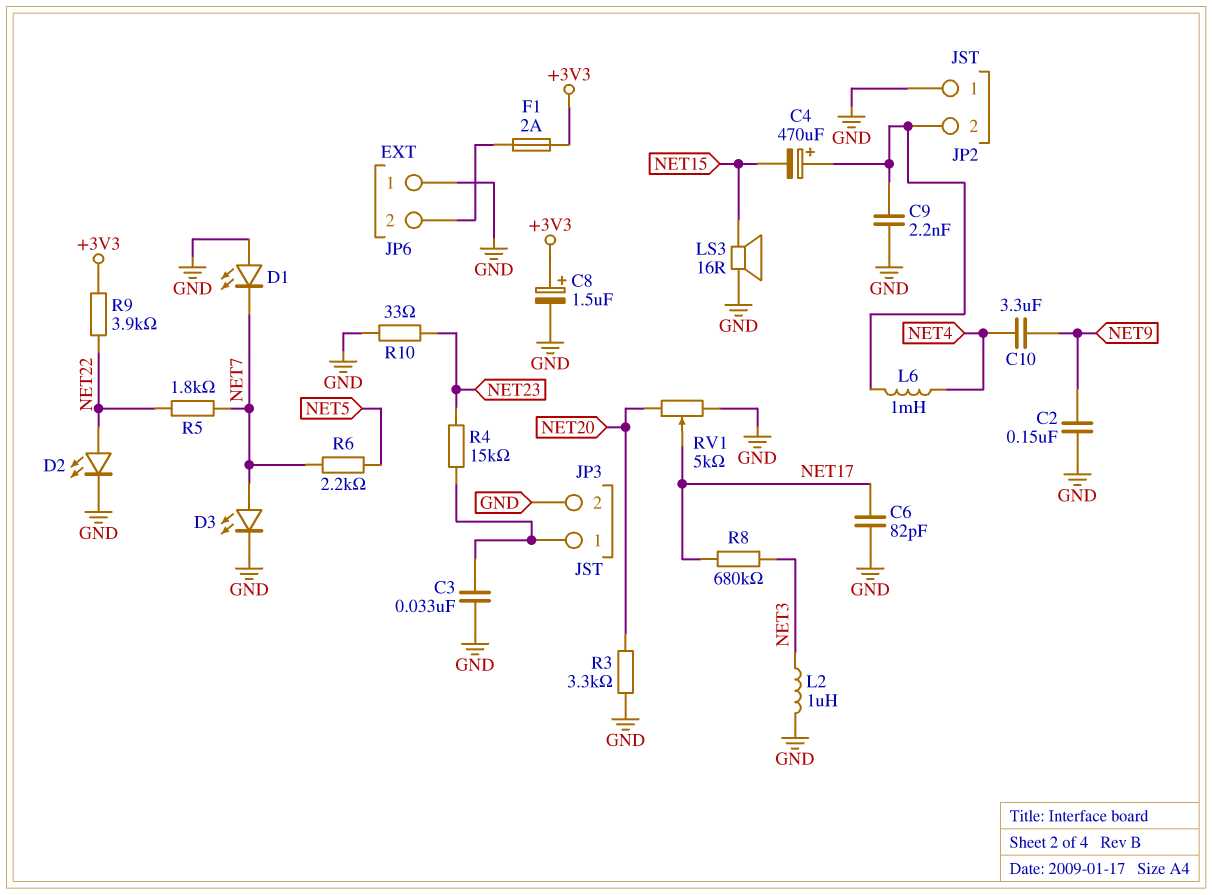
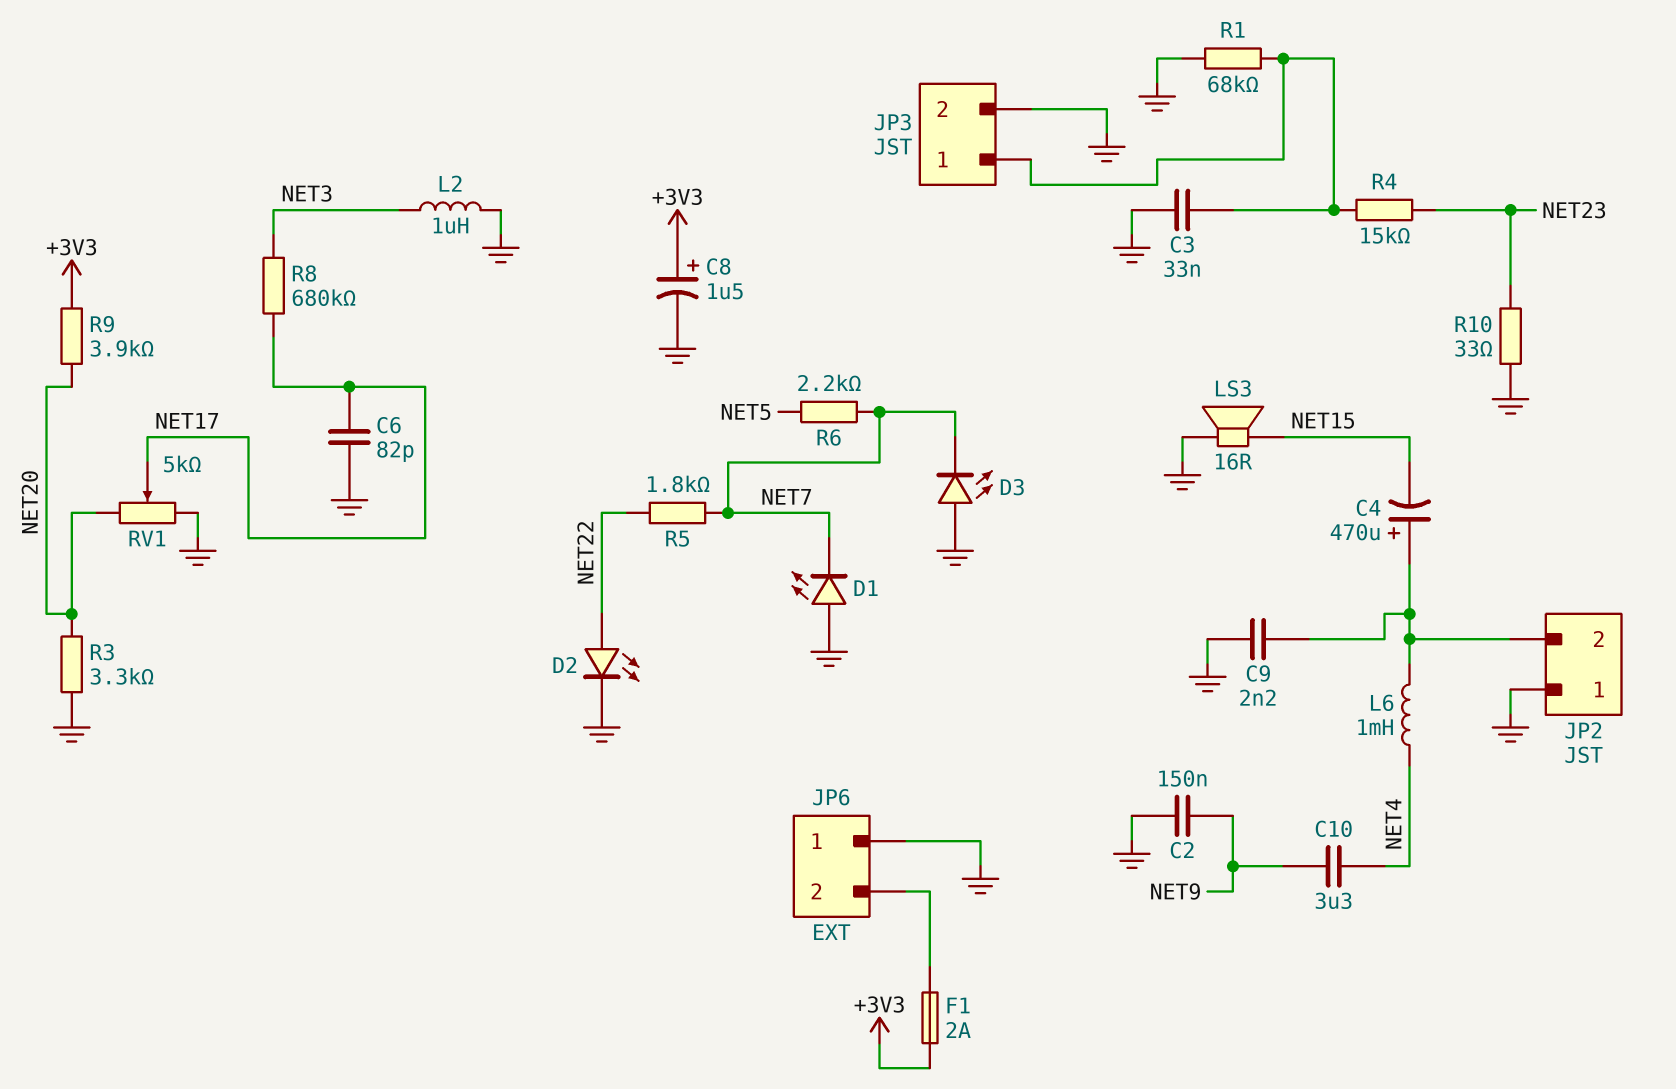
D3: LED (A NET7, K GND) -> LED (A GND, K NET7)
R1: none -> 68k (GND, JP3/1)
R9: 3.9k (+3V3, NET22) -> 3.9k (+3V3, NET20)

